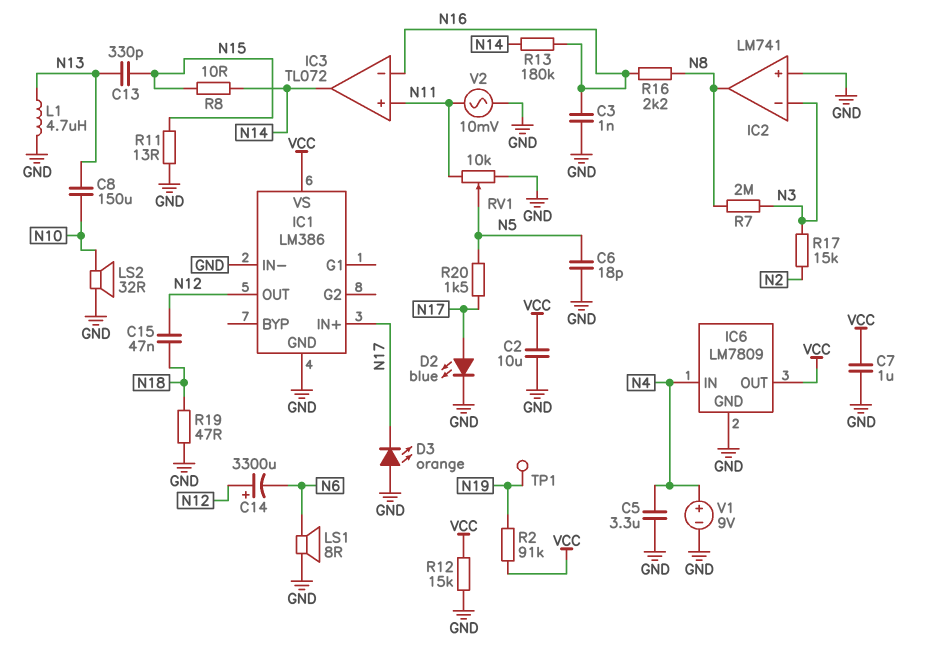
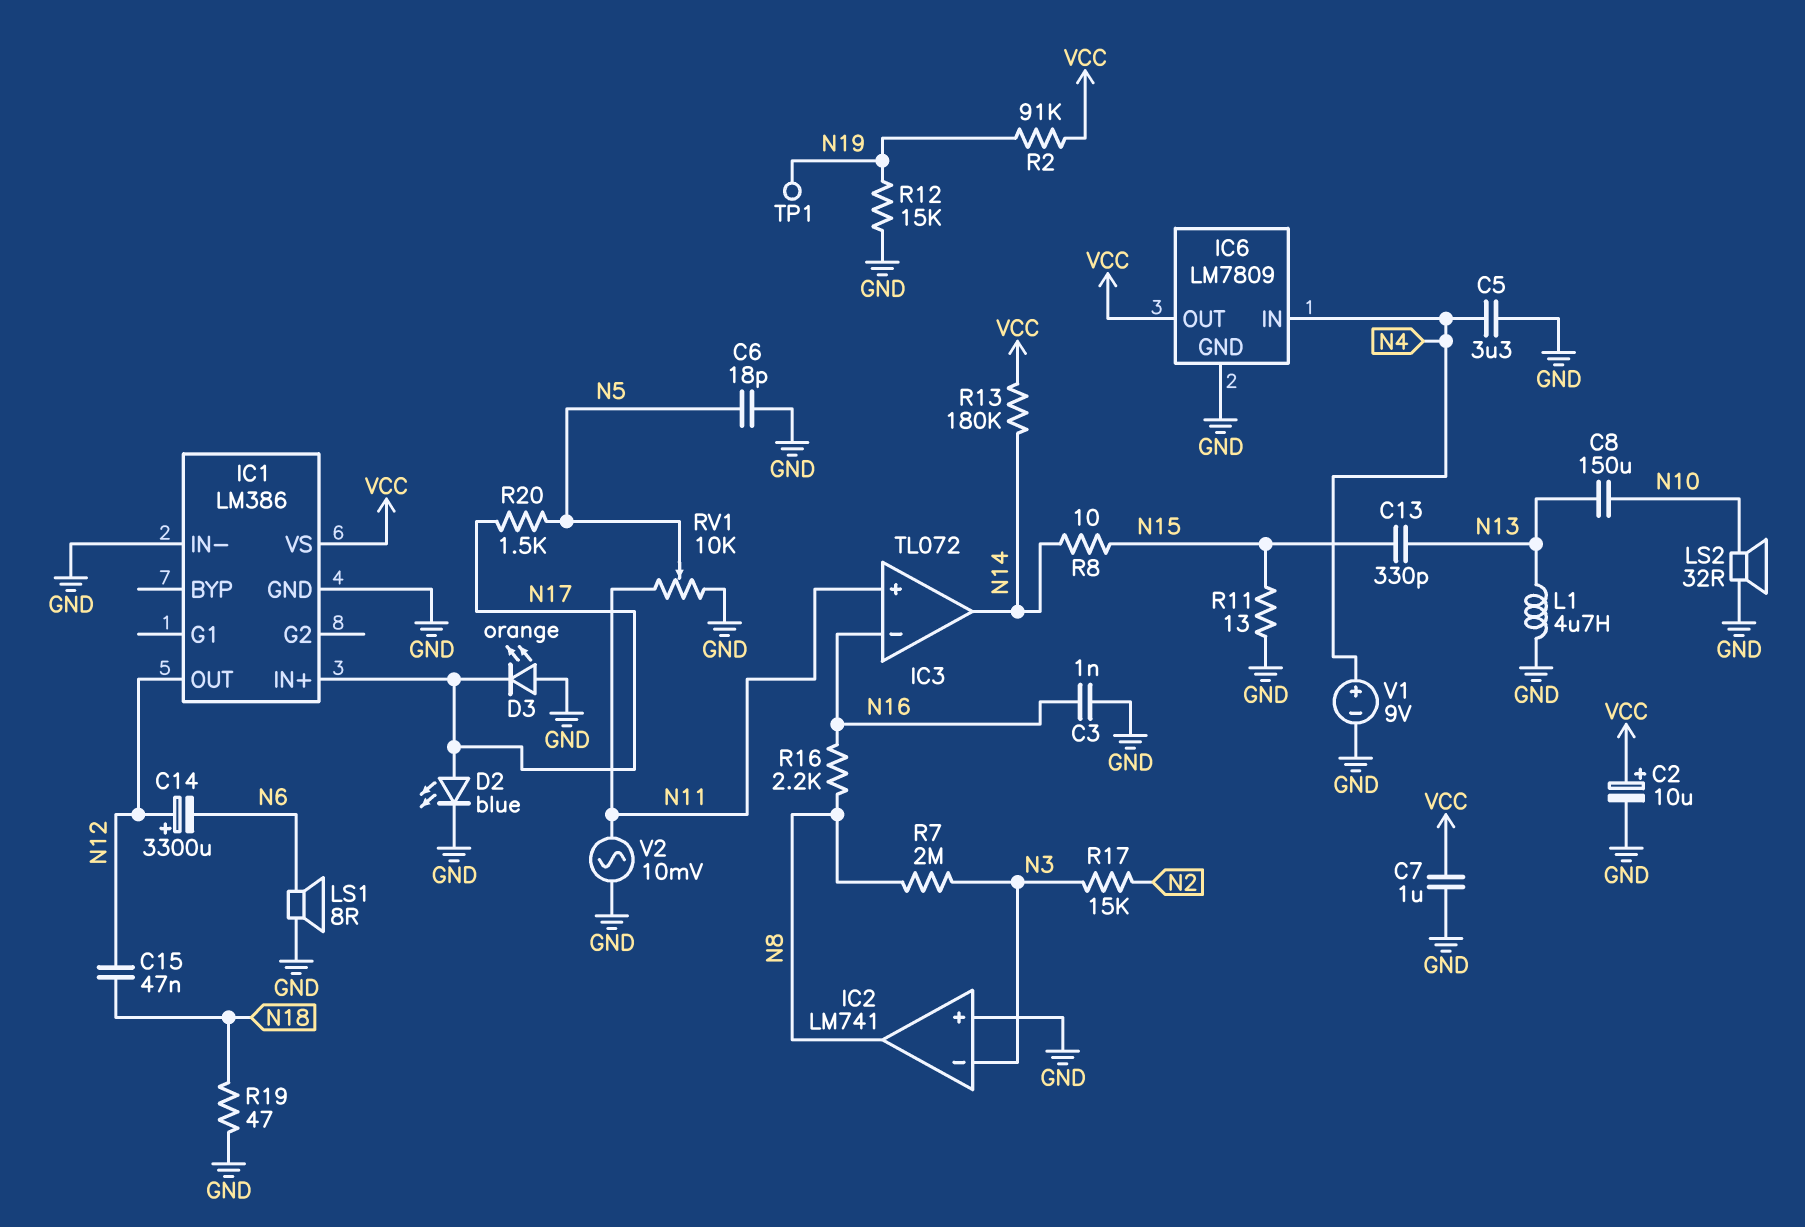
C2: 10uF (GND, VCC) -> 10uF (plus VCC, minus GND)
R12: 15k (GND, VCC) -> 15k (GND, N19)
R13: 180k (N14, N16) -> 180k (N14, VCC)

